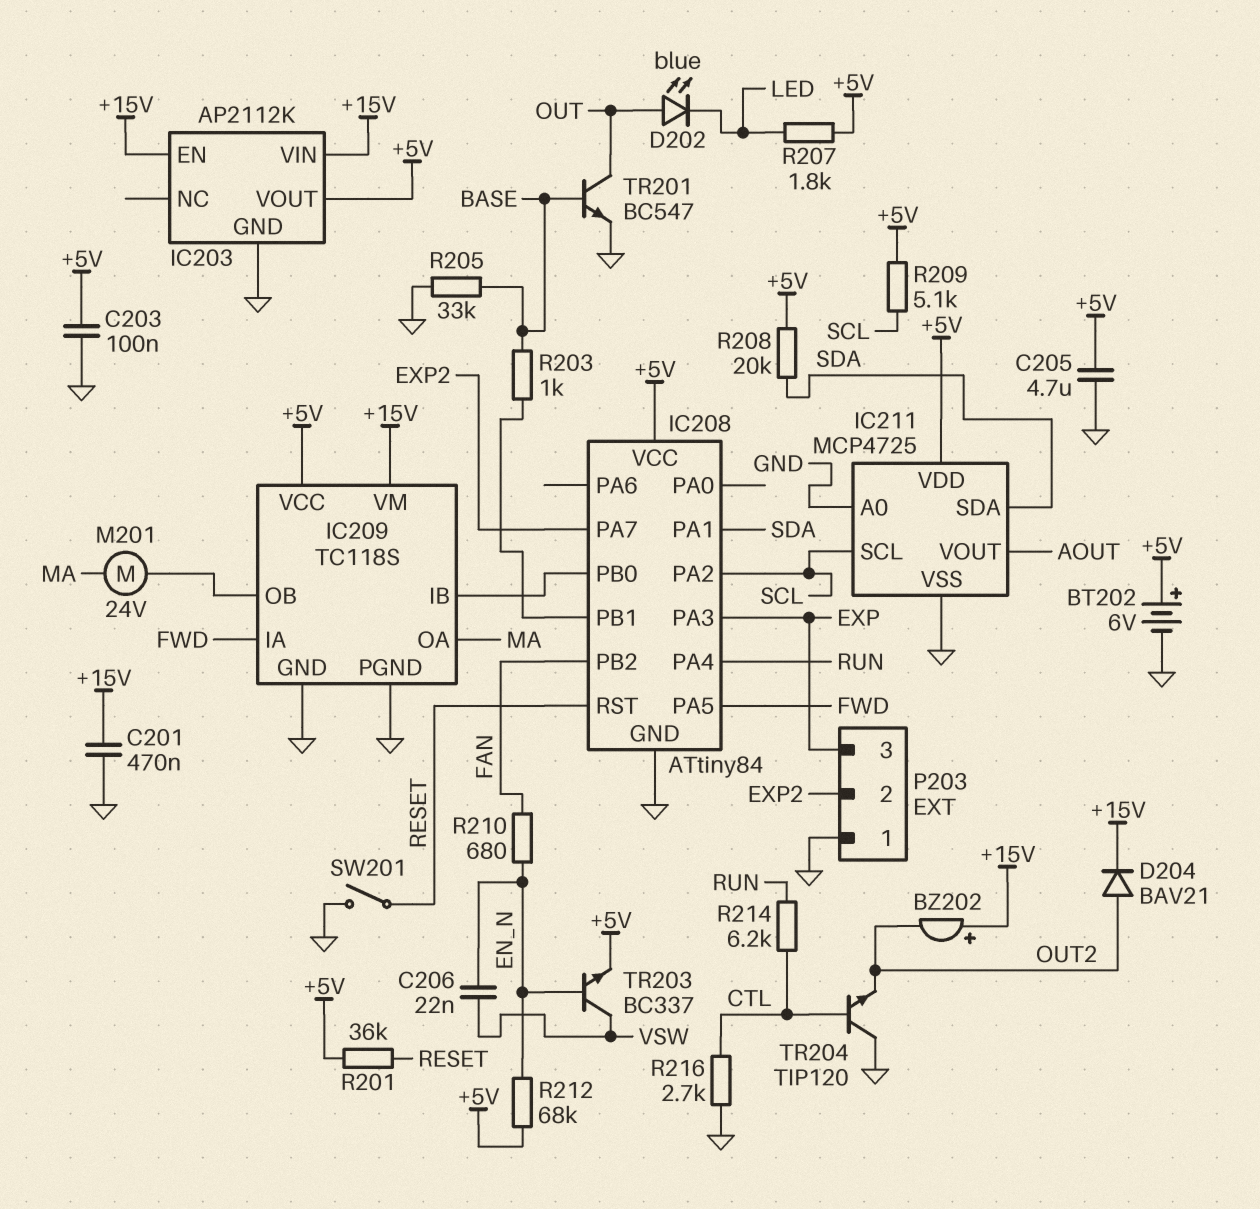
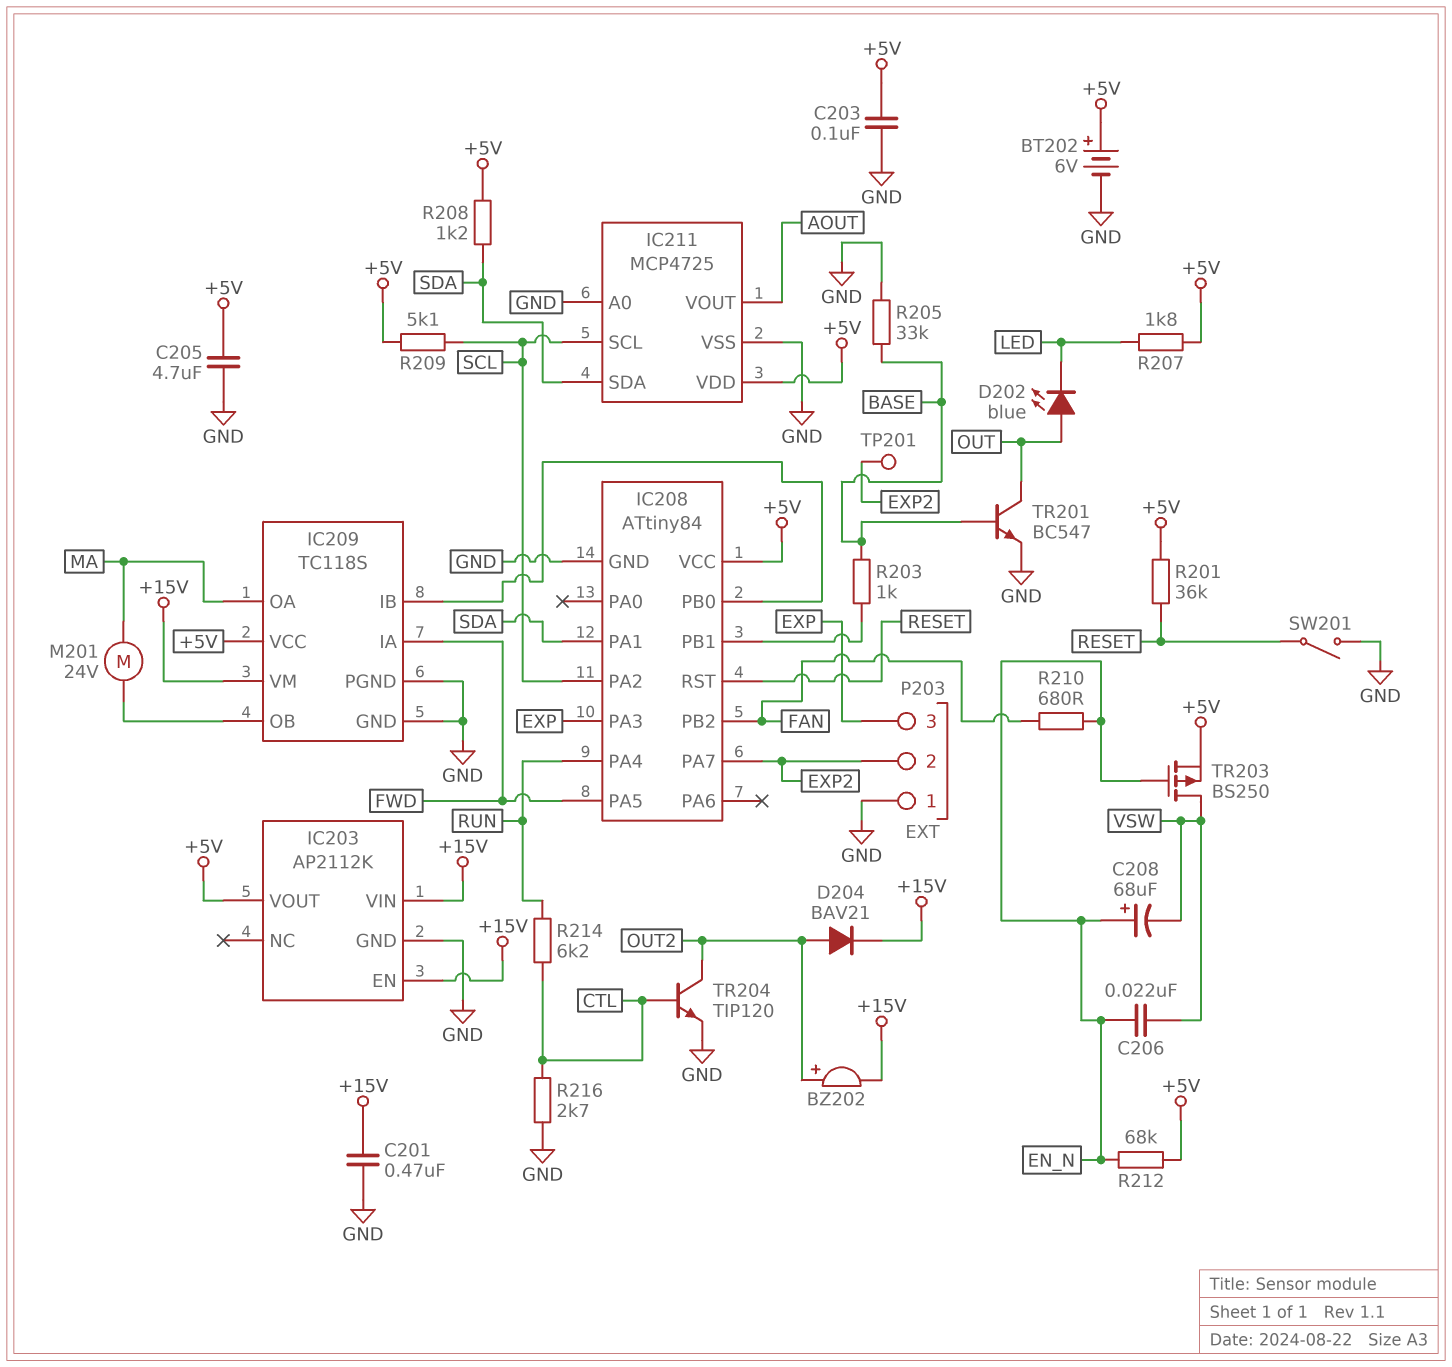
BZ202: buzzer (plus +15V, minus OUT2) -> buzzer (plus OUT2, minus +15V)
C208: none -> 68uF (plus EN_N, minus VSW)
R208: 20k (+5V, SDA) -> 1.2k (+5V, SDA)
TP201: none -> test point (EXP2)
TR203: NPN BC337 (B EN_N, C VSW, E +5V) -> PMOS BS250 (G EN_N, D VSW, S +5V)
TR204: NPN TIP120 (B CTL, C GND, E OUT2) -> NPN TIP120 (B CTL, C OUT2, E GND)

